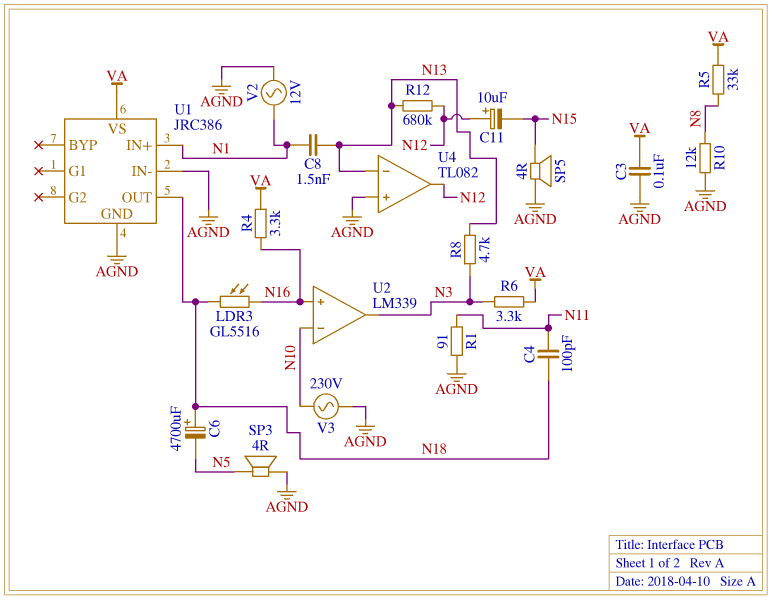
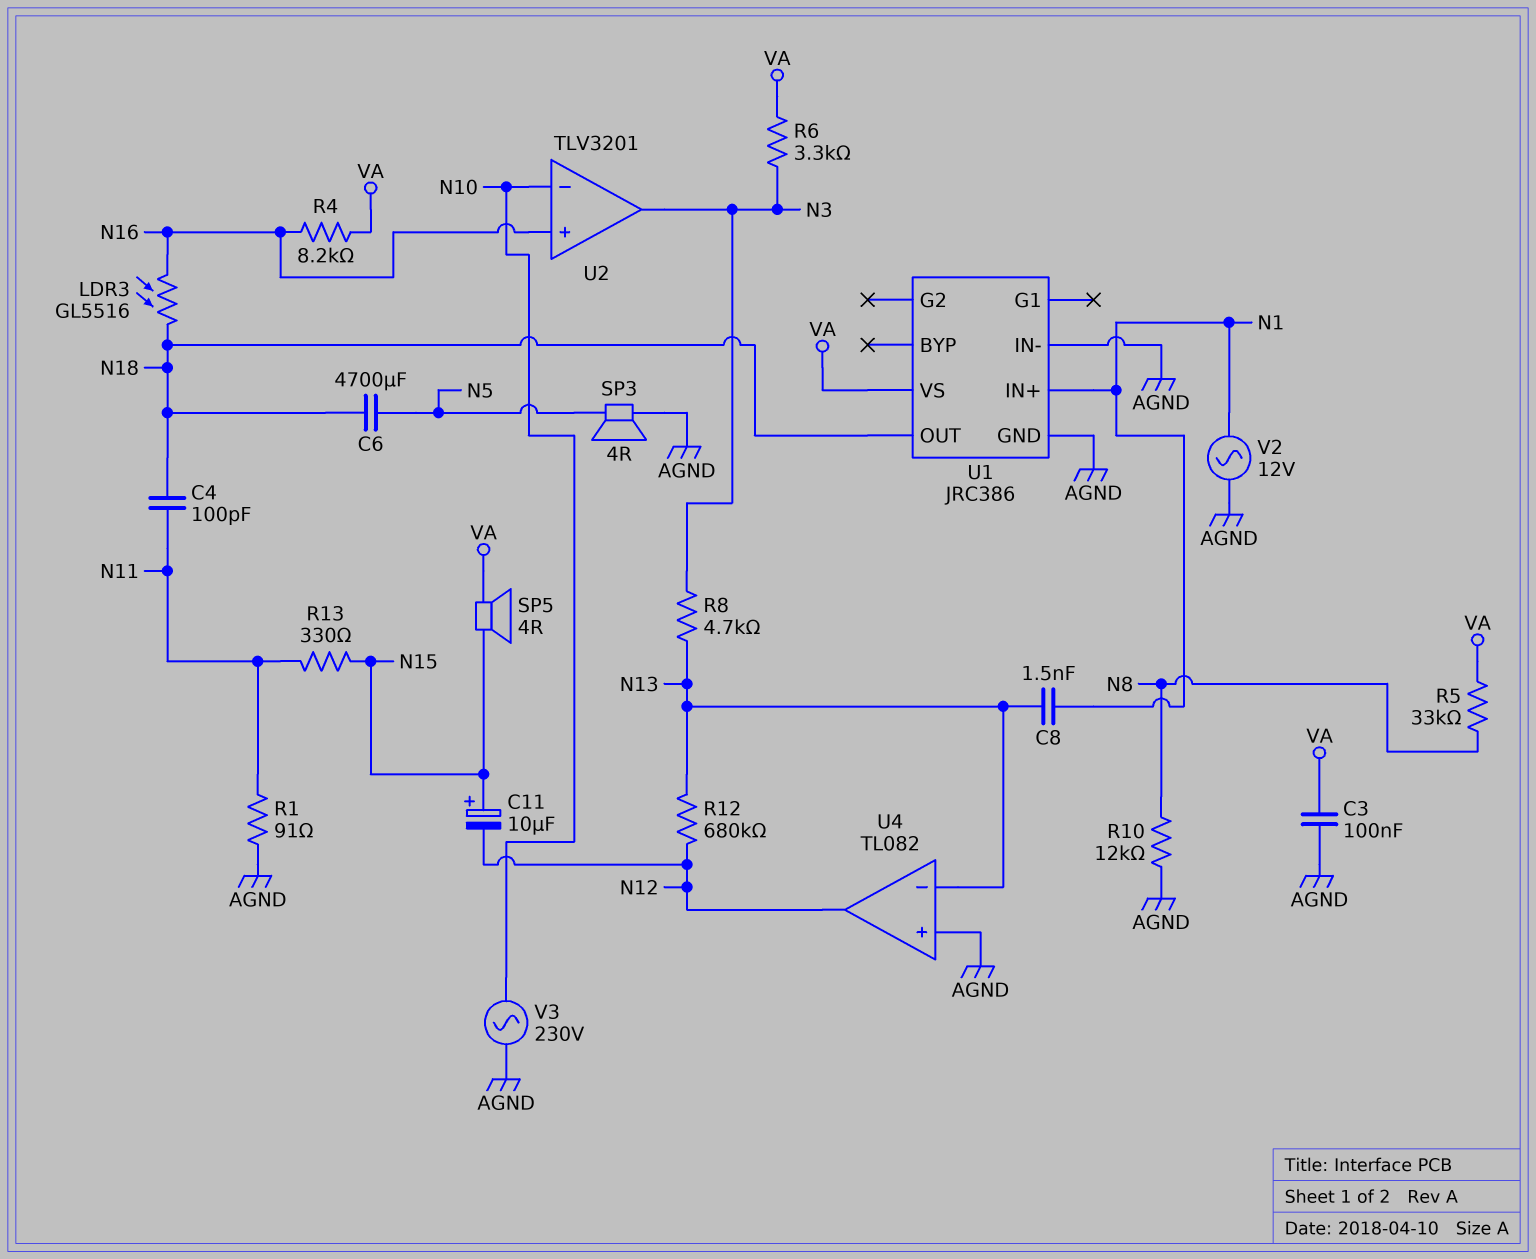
C6: 4700uF (plus N18, minus N5) -> 4700uF (N5, N18)
C11: 10uF (plus N12, minus N15) -> 10uF (plus N15, minus N12)
R4: 3.3k (N16, VA) -> 8.2k (N16, VA)
R13: none -> 330 (N11, N15)
SP5: speaker 4R (AGND, N15) -> speaker 4R (N15, VA)
U2: LM339 -> TLV3201

